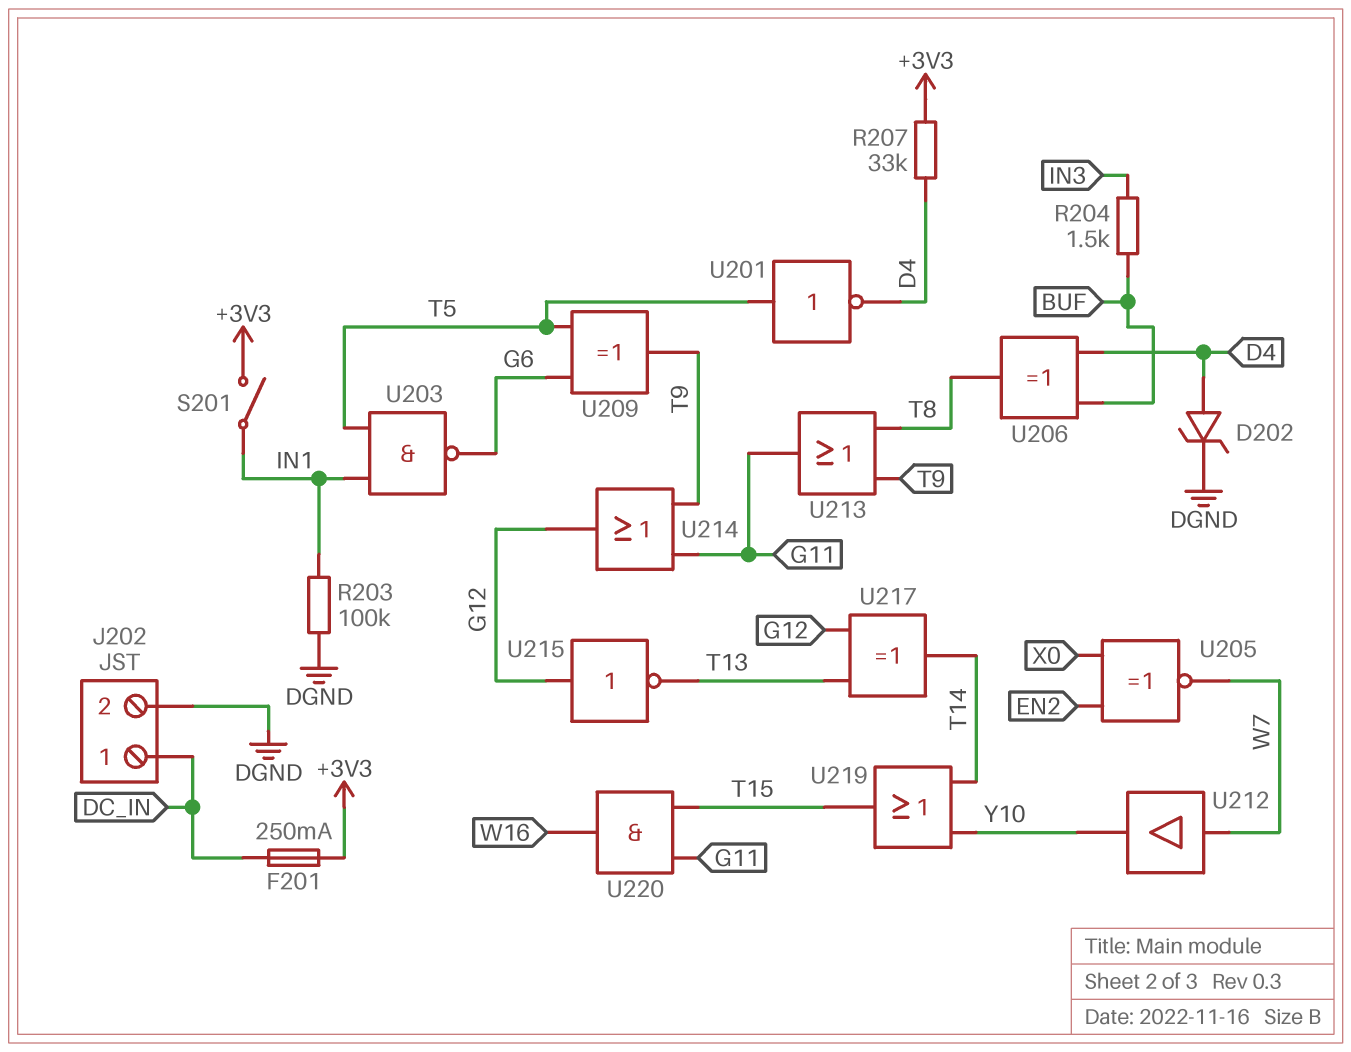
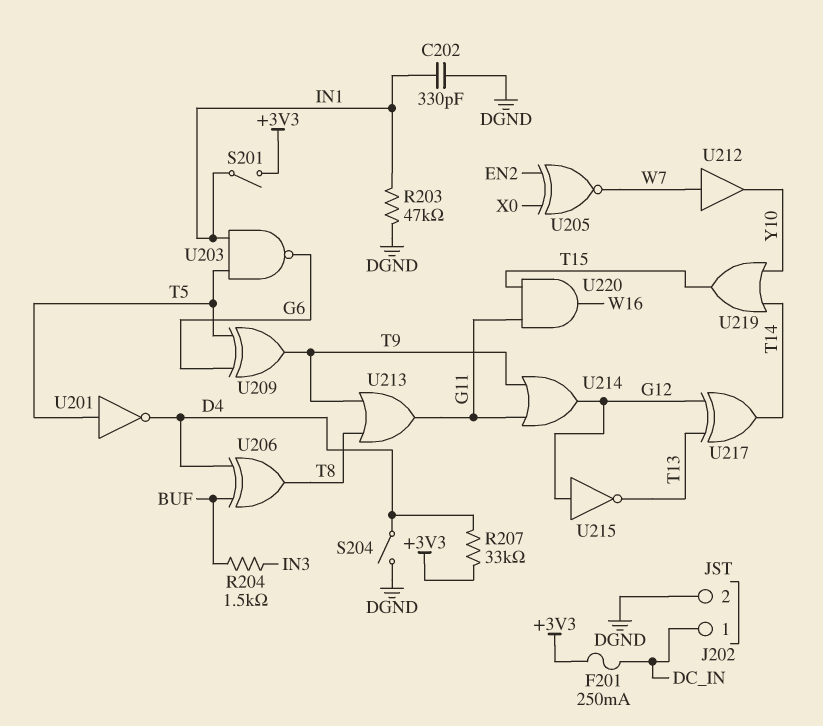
C202: none -> 330pF (DGND, IN1)
D202: zener (A D4, K DGND) -> none
R203: 100k (DGND, IN1) -> 47k (DGND, IN1)
S204: none -> switch (D4, DGND)

